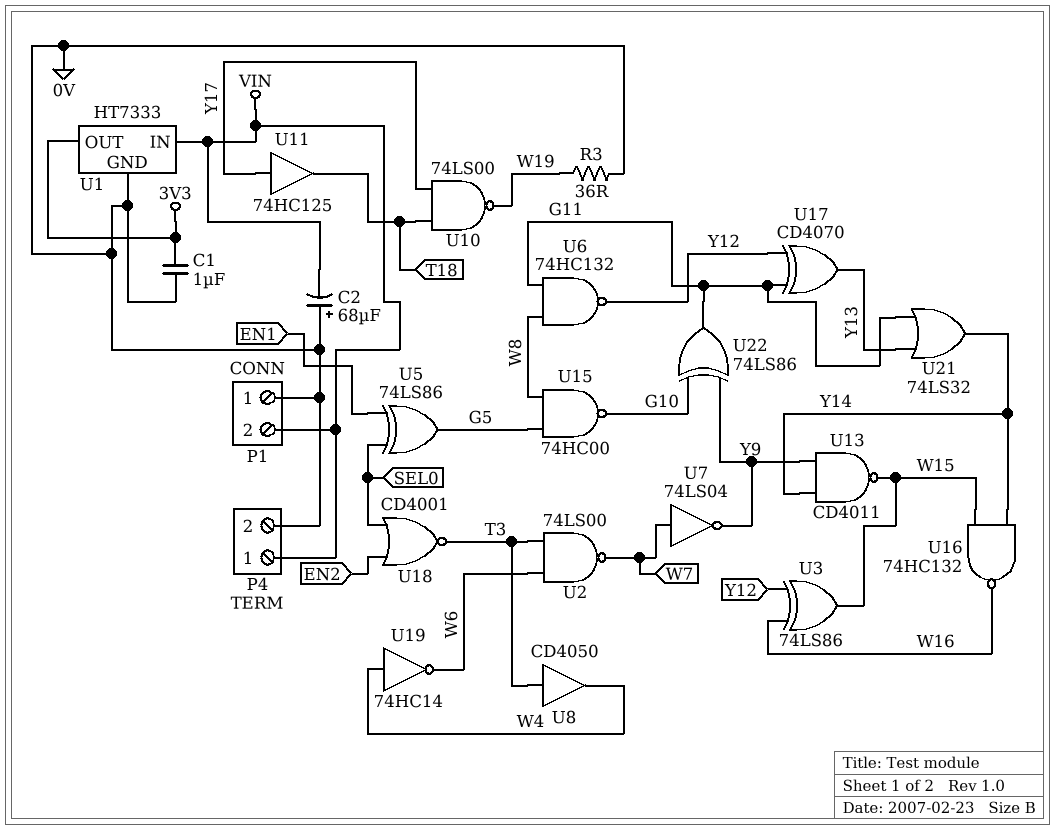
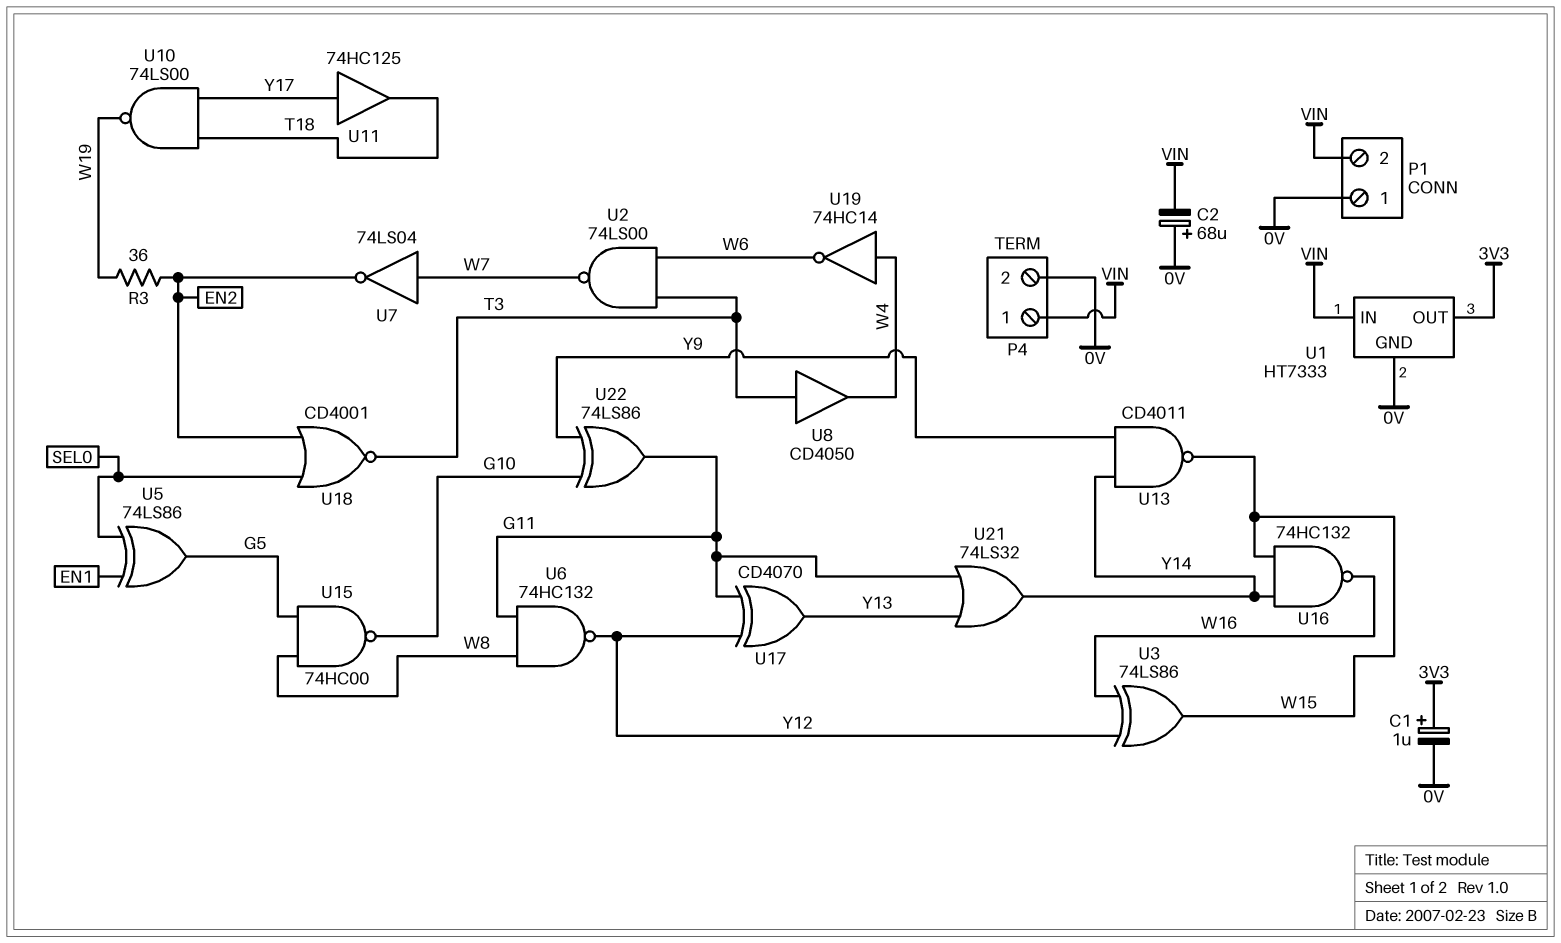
C1: 1uF (0V, 3V3) -> 1uF (plus 3V3, minus 0V)
R3: 36 (0V, W19) -> 36 (EN2, W19)
U7: NOT 74LS04 (in W7, out Y9) -> NOT 74LS04 (in W7, out EN2)

